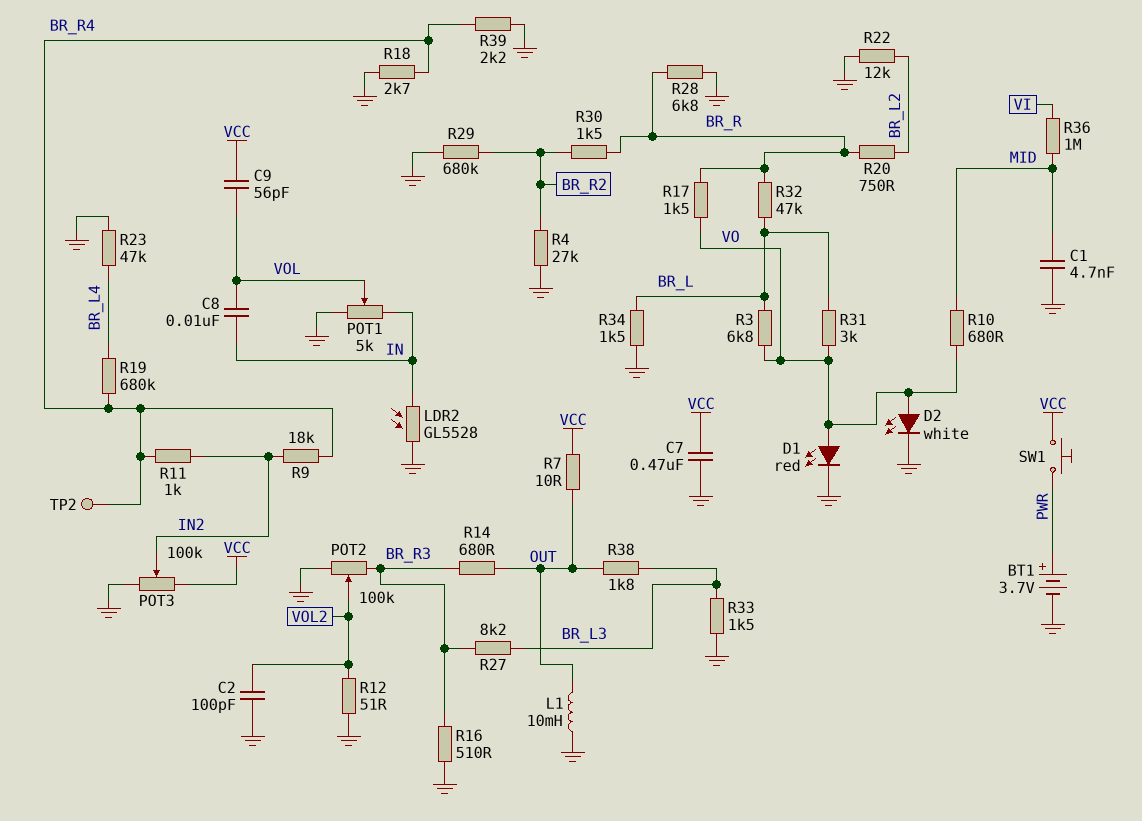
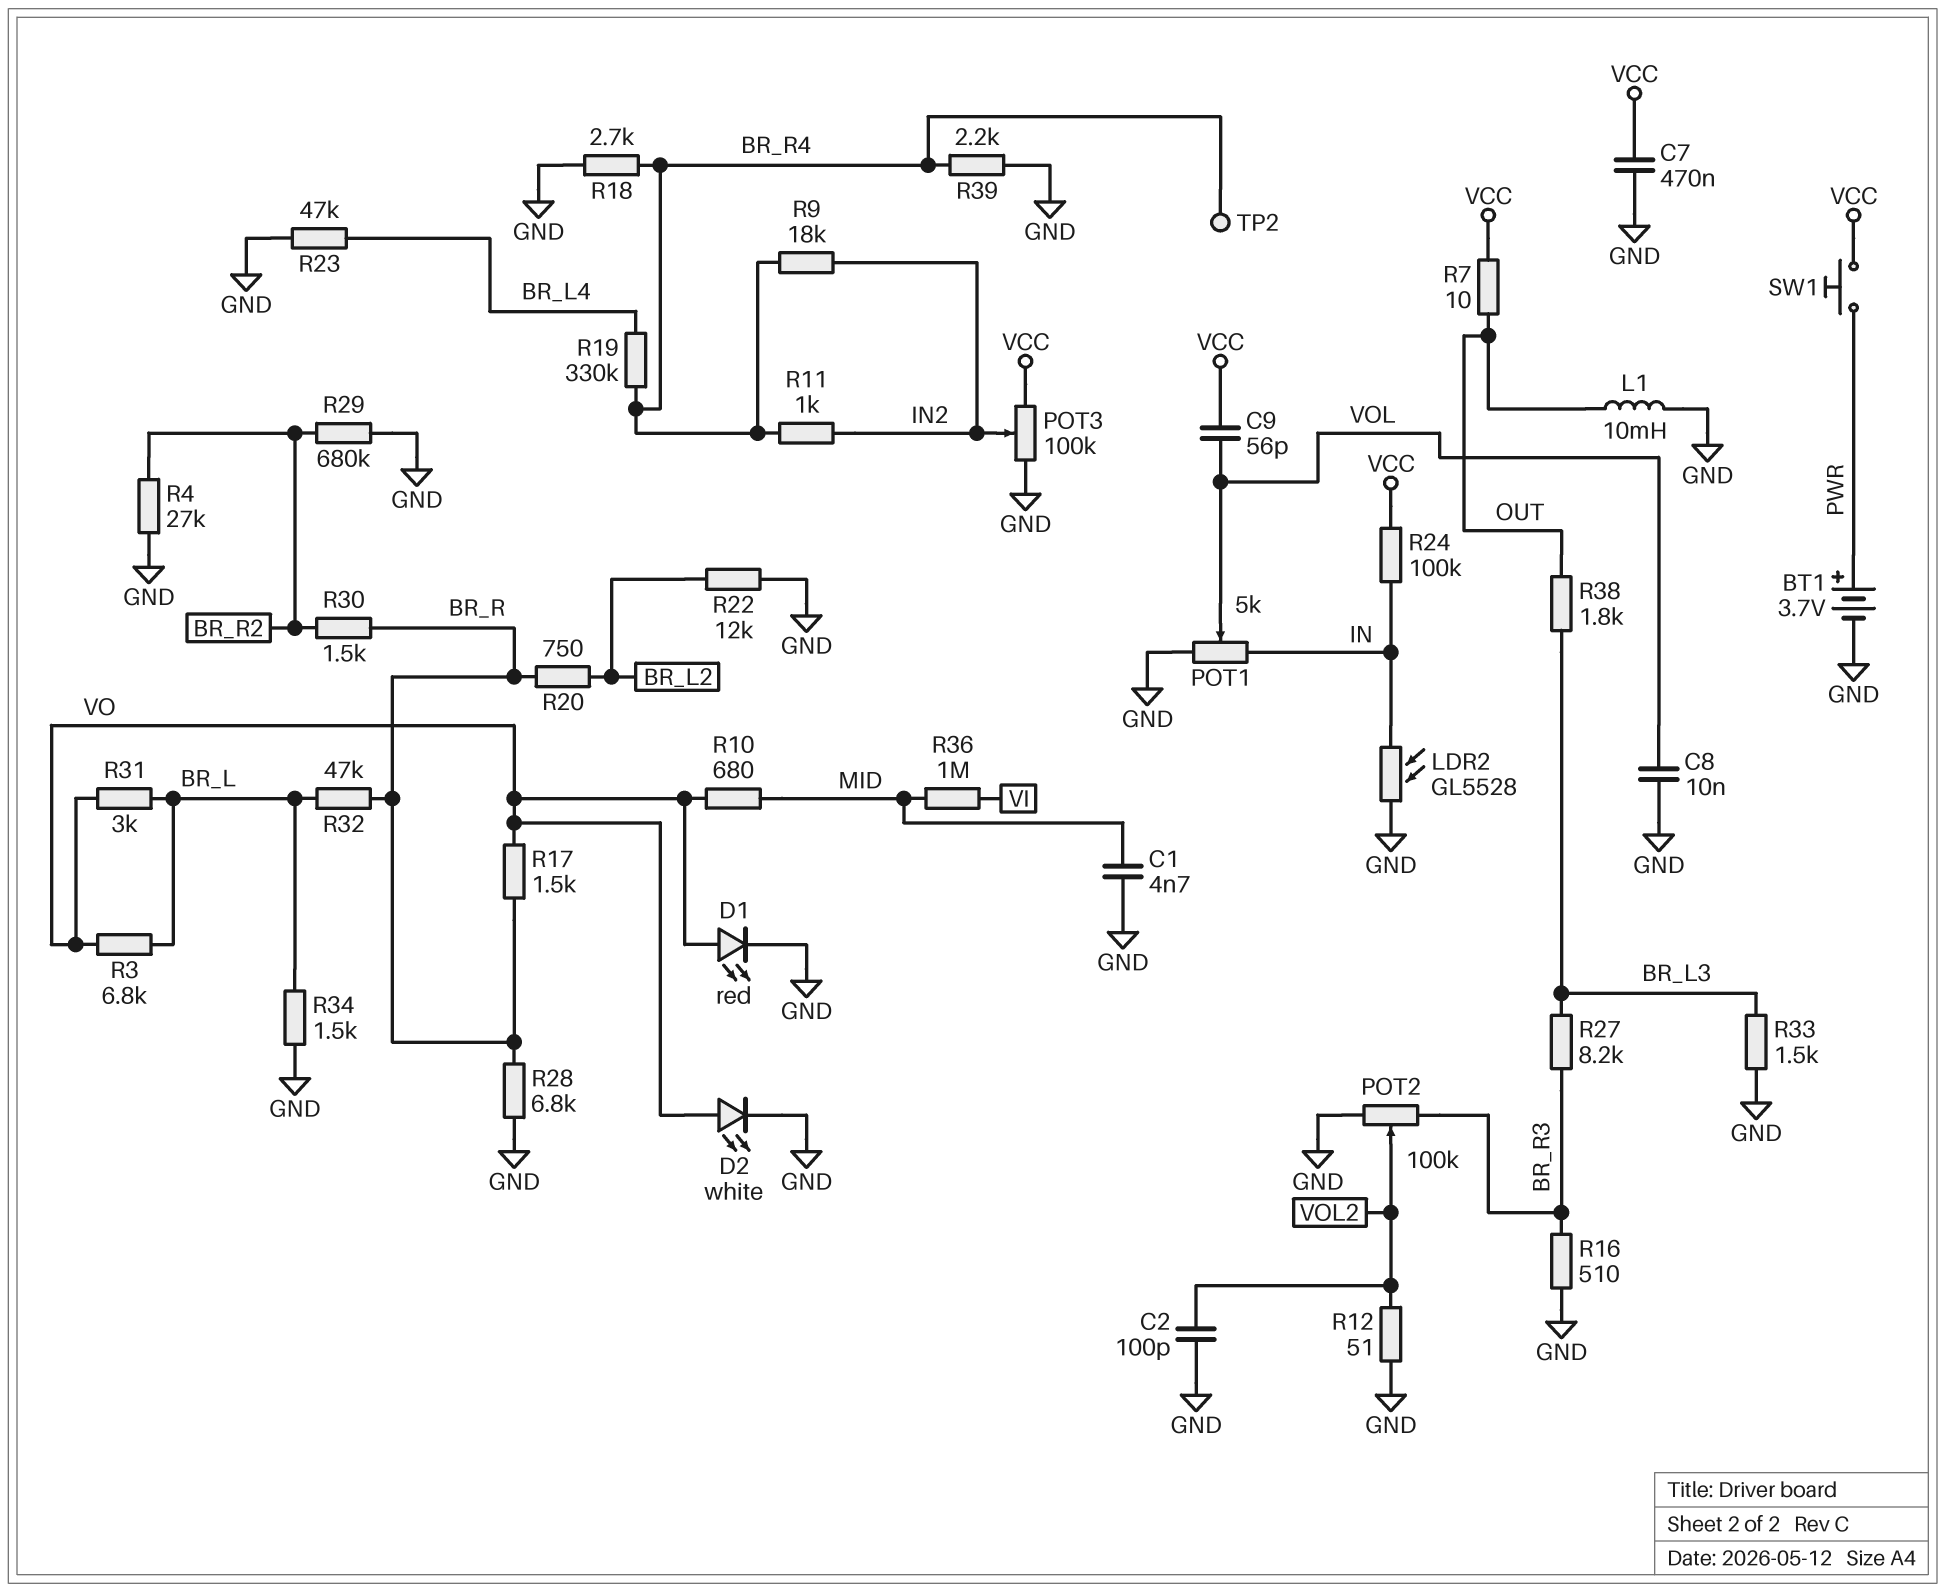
C8: 10nF (IN, VOL) -> 10nF (GND, VOL)
R14: 680 (BR_R3, OUT) -> none
R19: 680k (BR_L4, BR_R4) -> 330k (BR_L4, BR_R4)
R24: none -> 100k (IN, VCC)

